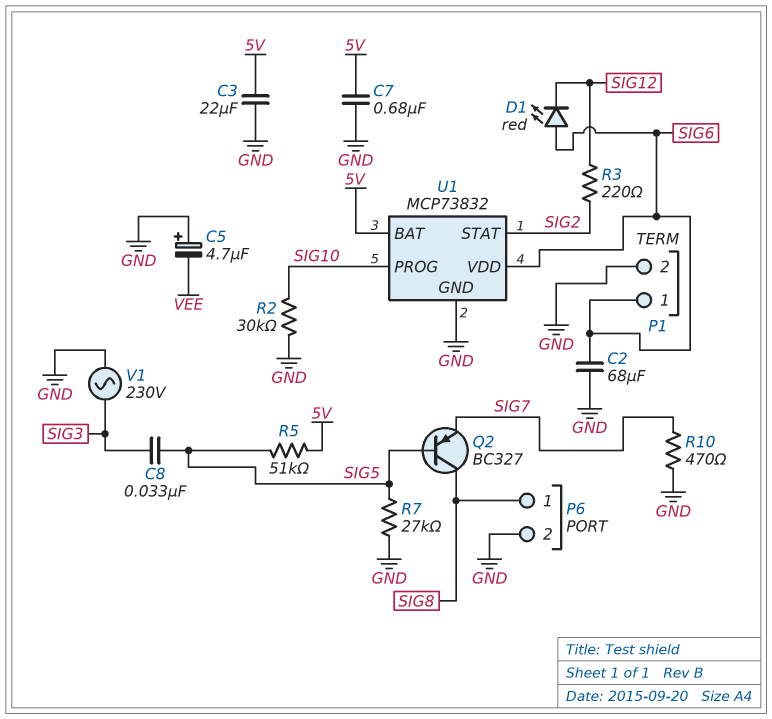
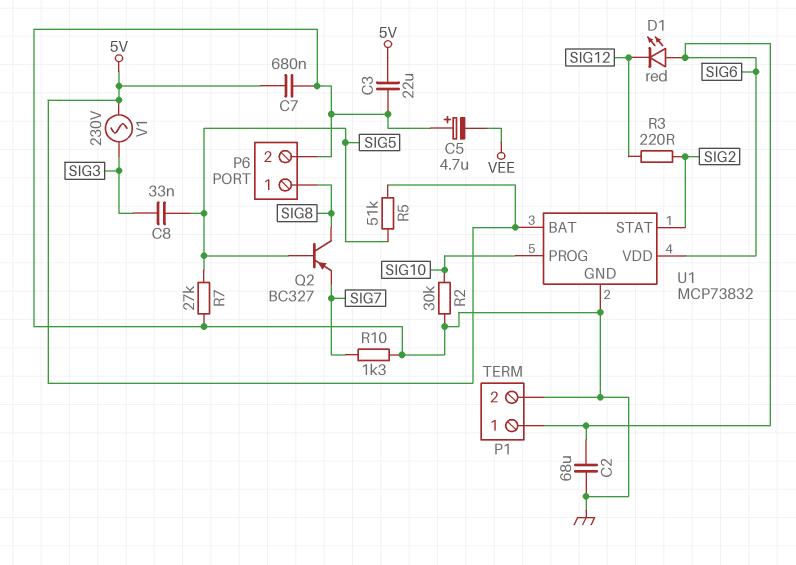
R10: 470 (GND, SIG7) -> 1.3k (GND, SIG7)
V1: AC 230V (GND, SIG3) -> AC 230V (5V, SIG3)

